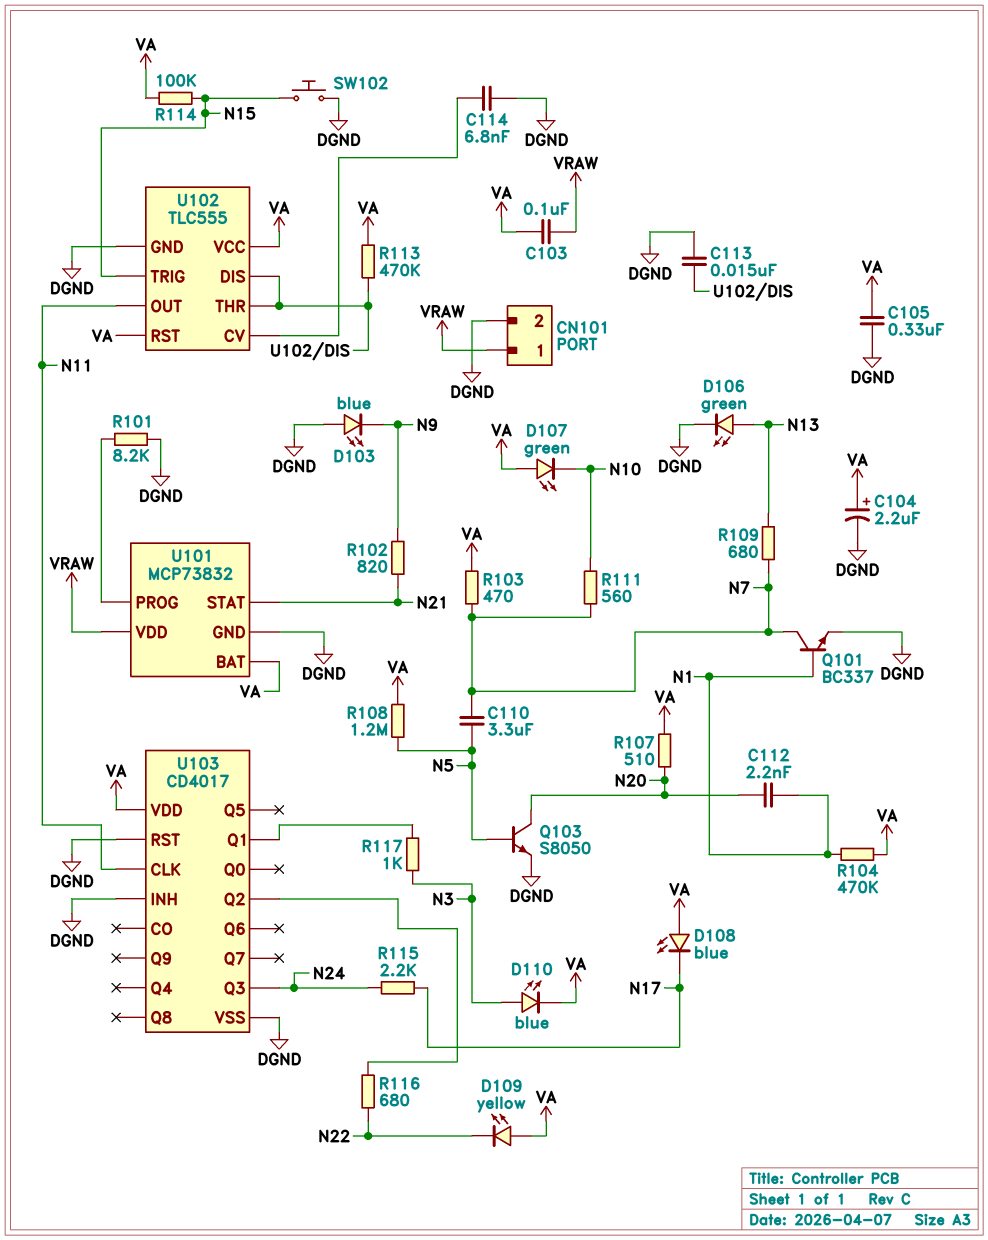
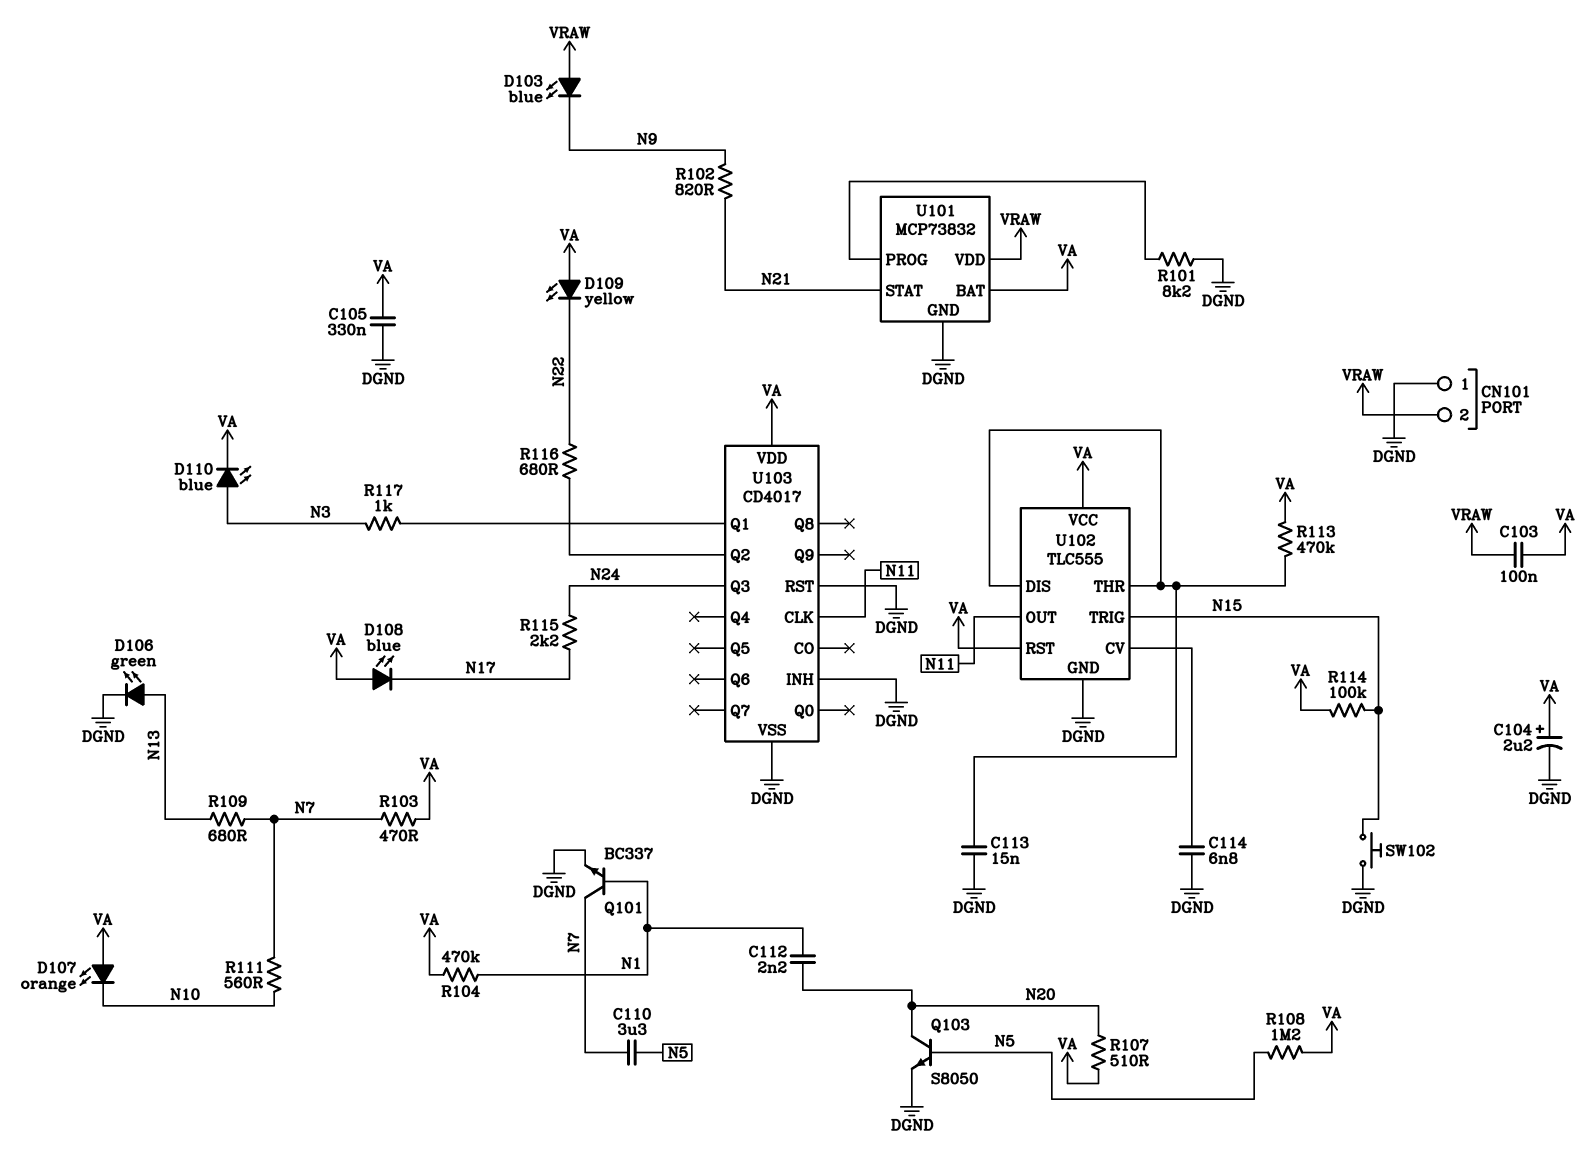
CN101 pin 1: VRAW -> DGND
CN101 pin 2: DGND -> VRAW
D103: LED blue (A DGND, K N9) -> LED blue (A VRAW, K N9)
D107: LED green (A VA, K N10) -> LED orange (A VA, K N10)

